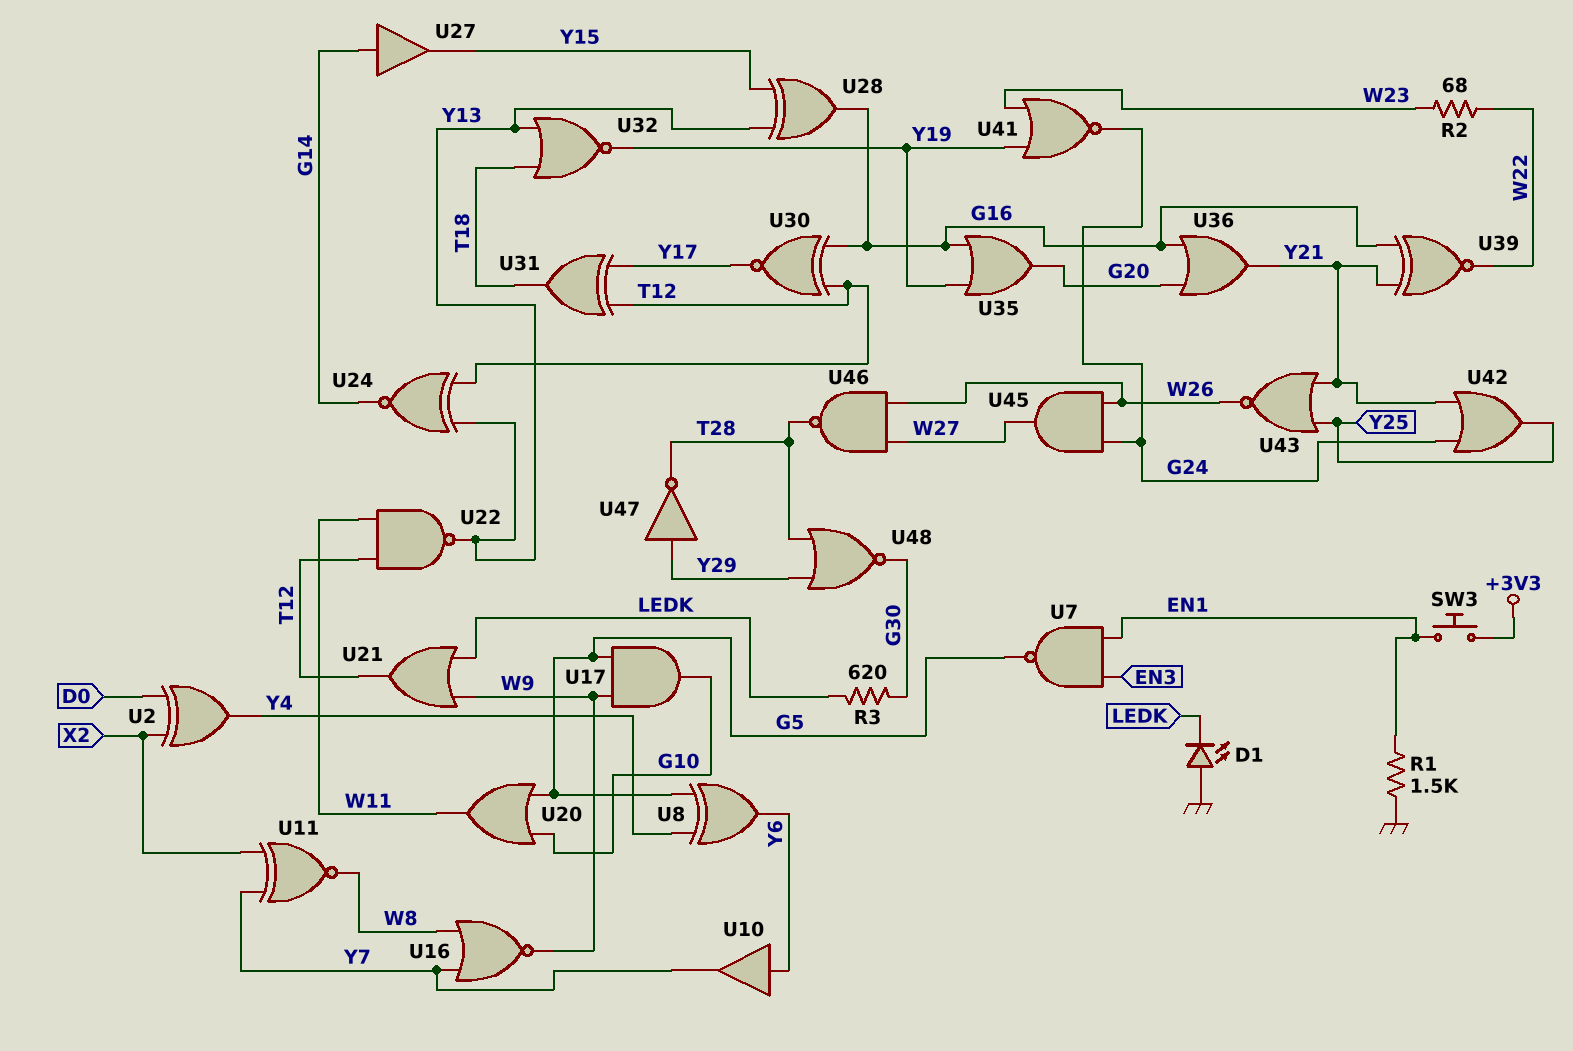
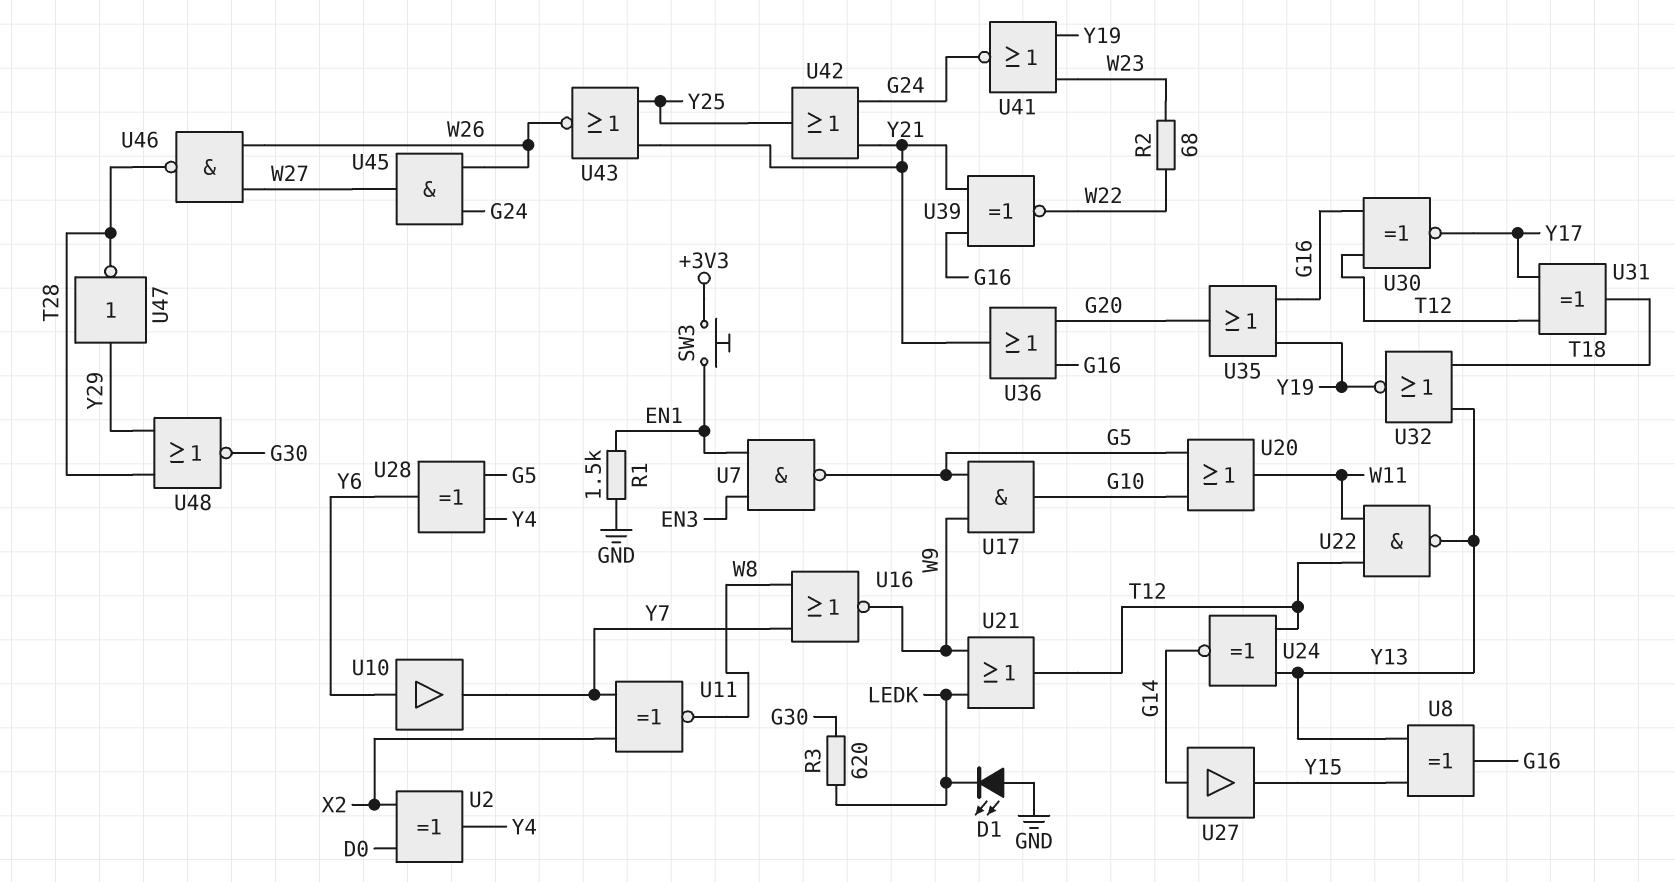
U8: XOR (in G5, in Y4, out Y6) -> XOR (in Y13, in Y15, out G16)
U28: XOR (in Y13, in Y15, out G16) -> XOR (in G5, in Y4, out Y6)

